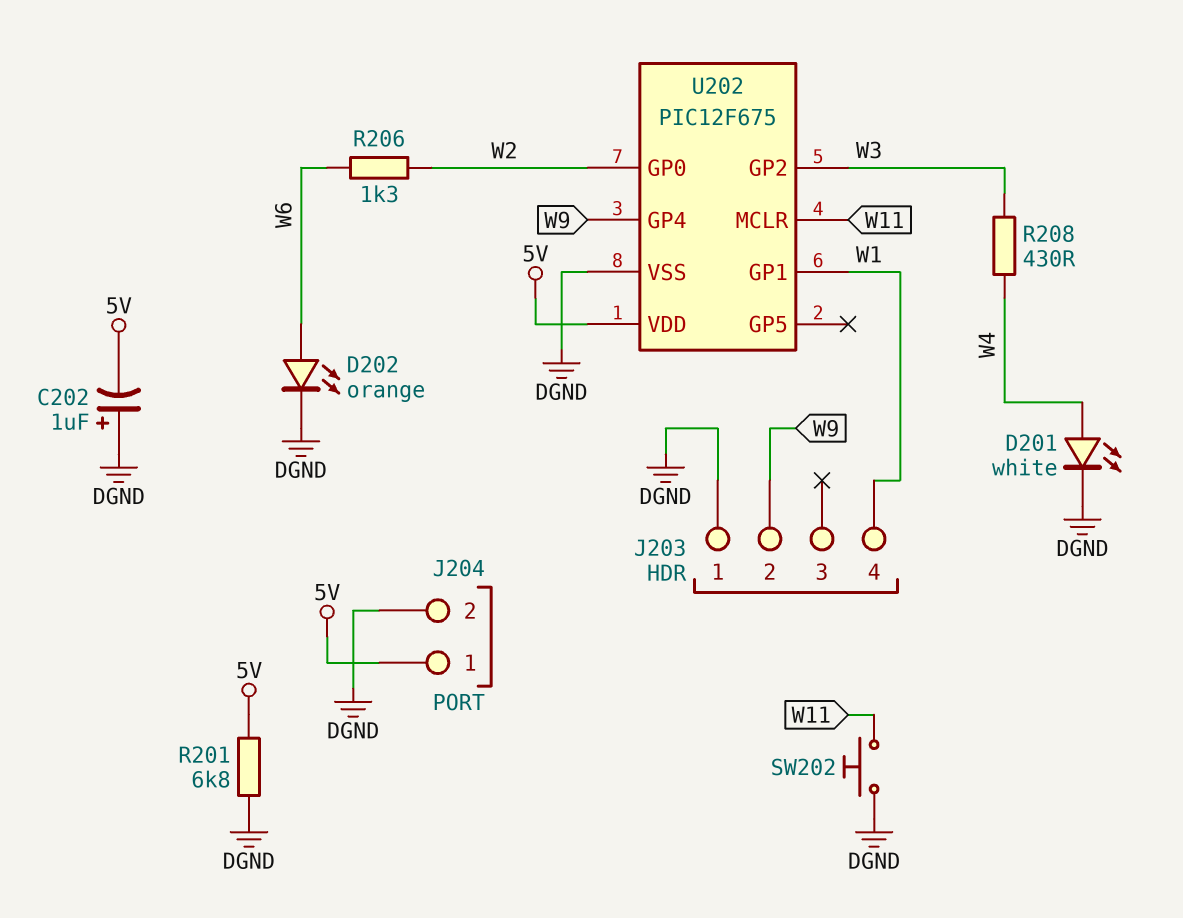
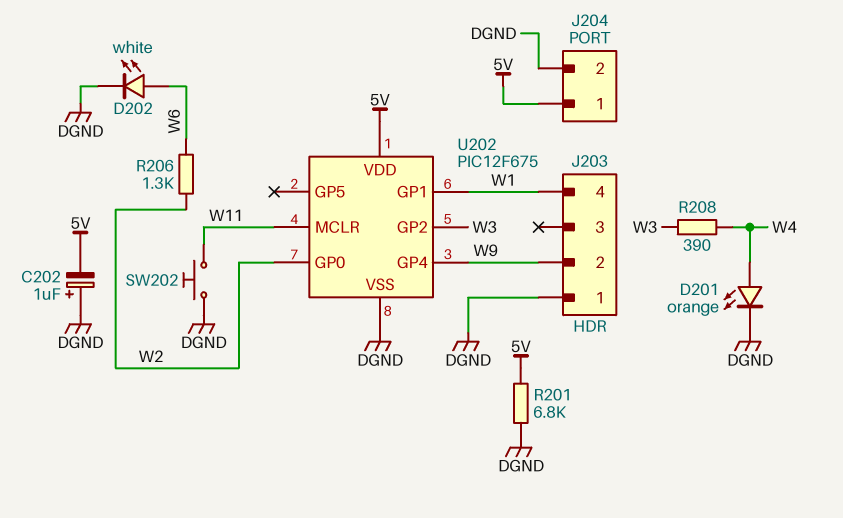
D201: LED white (A W4, K DGND) -> LED orange (A W4, K DGND)
D202: LED orange (A W6, K DGND) -> LED white (A W6, K DGND)
R208: 430 (W3, W4) -> 390 (W3, W4)

